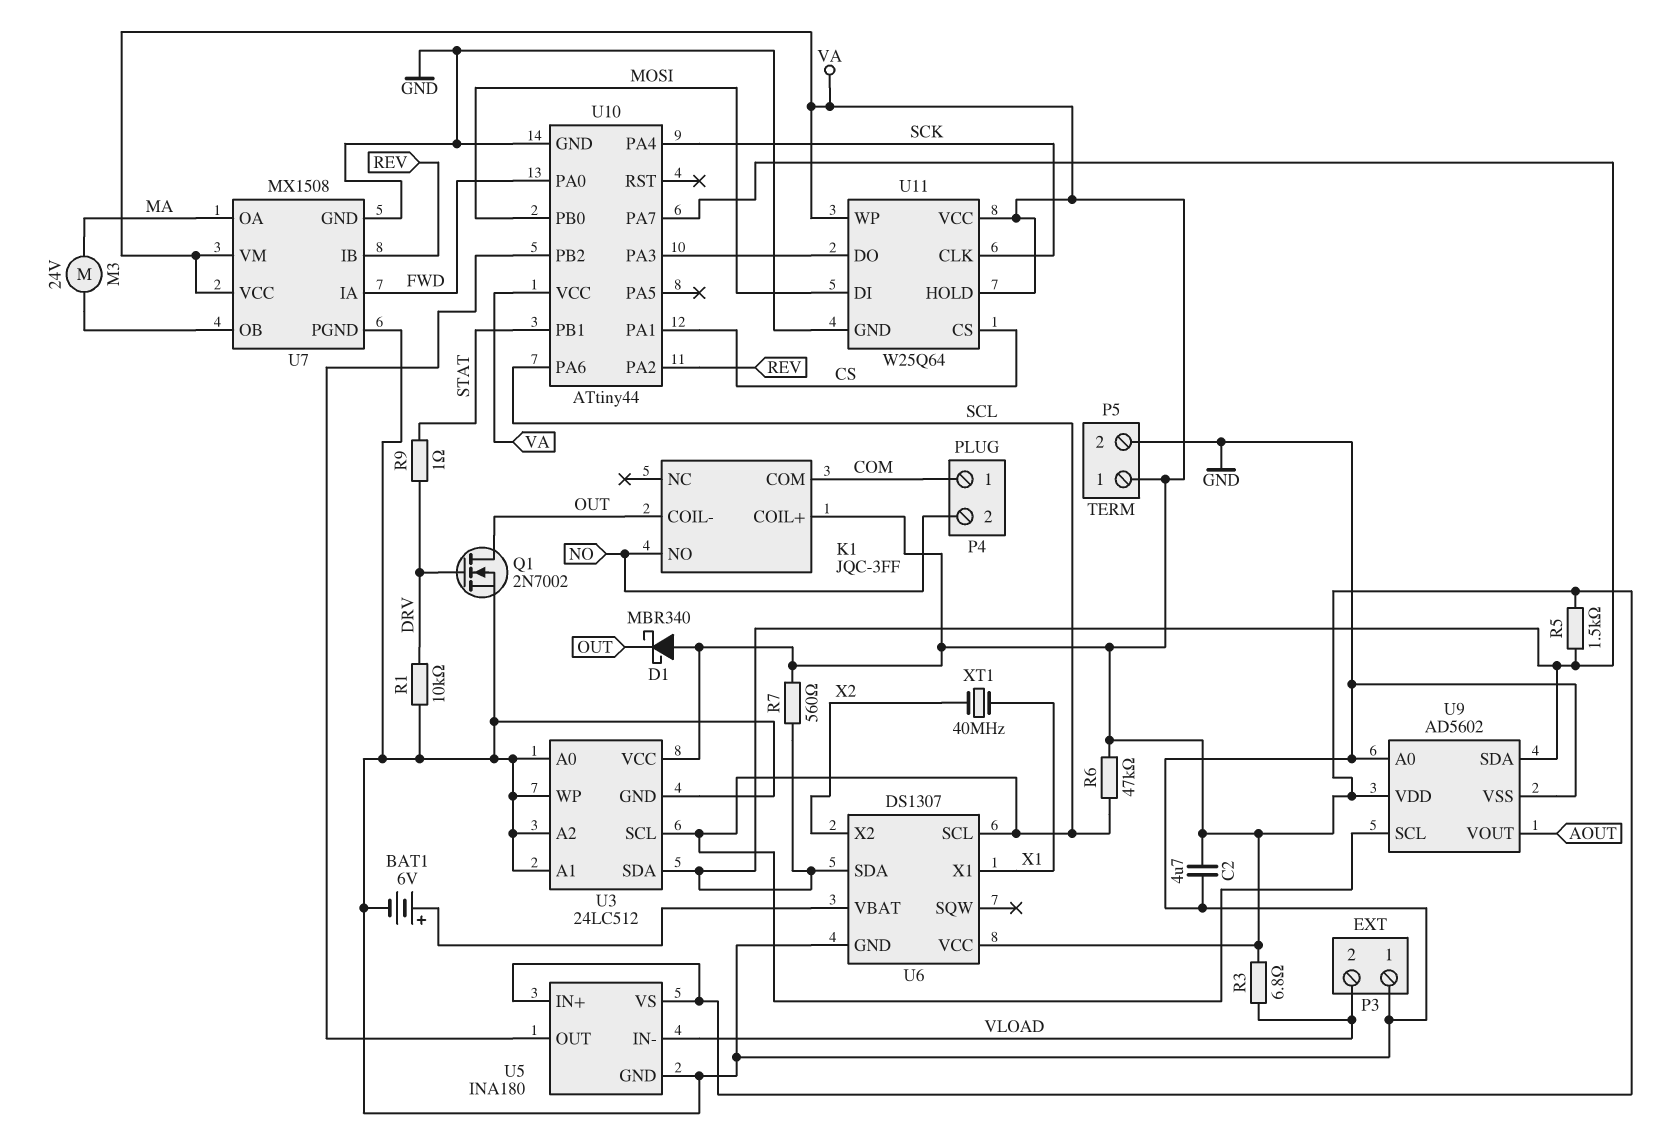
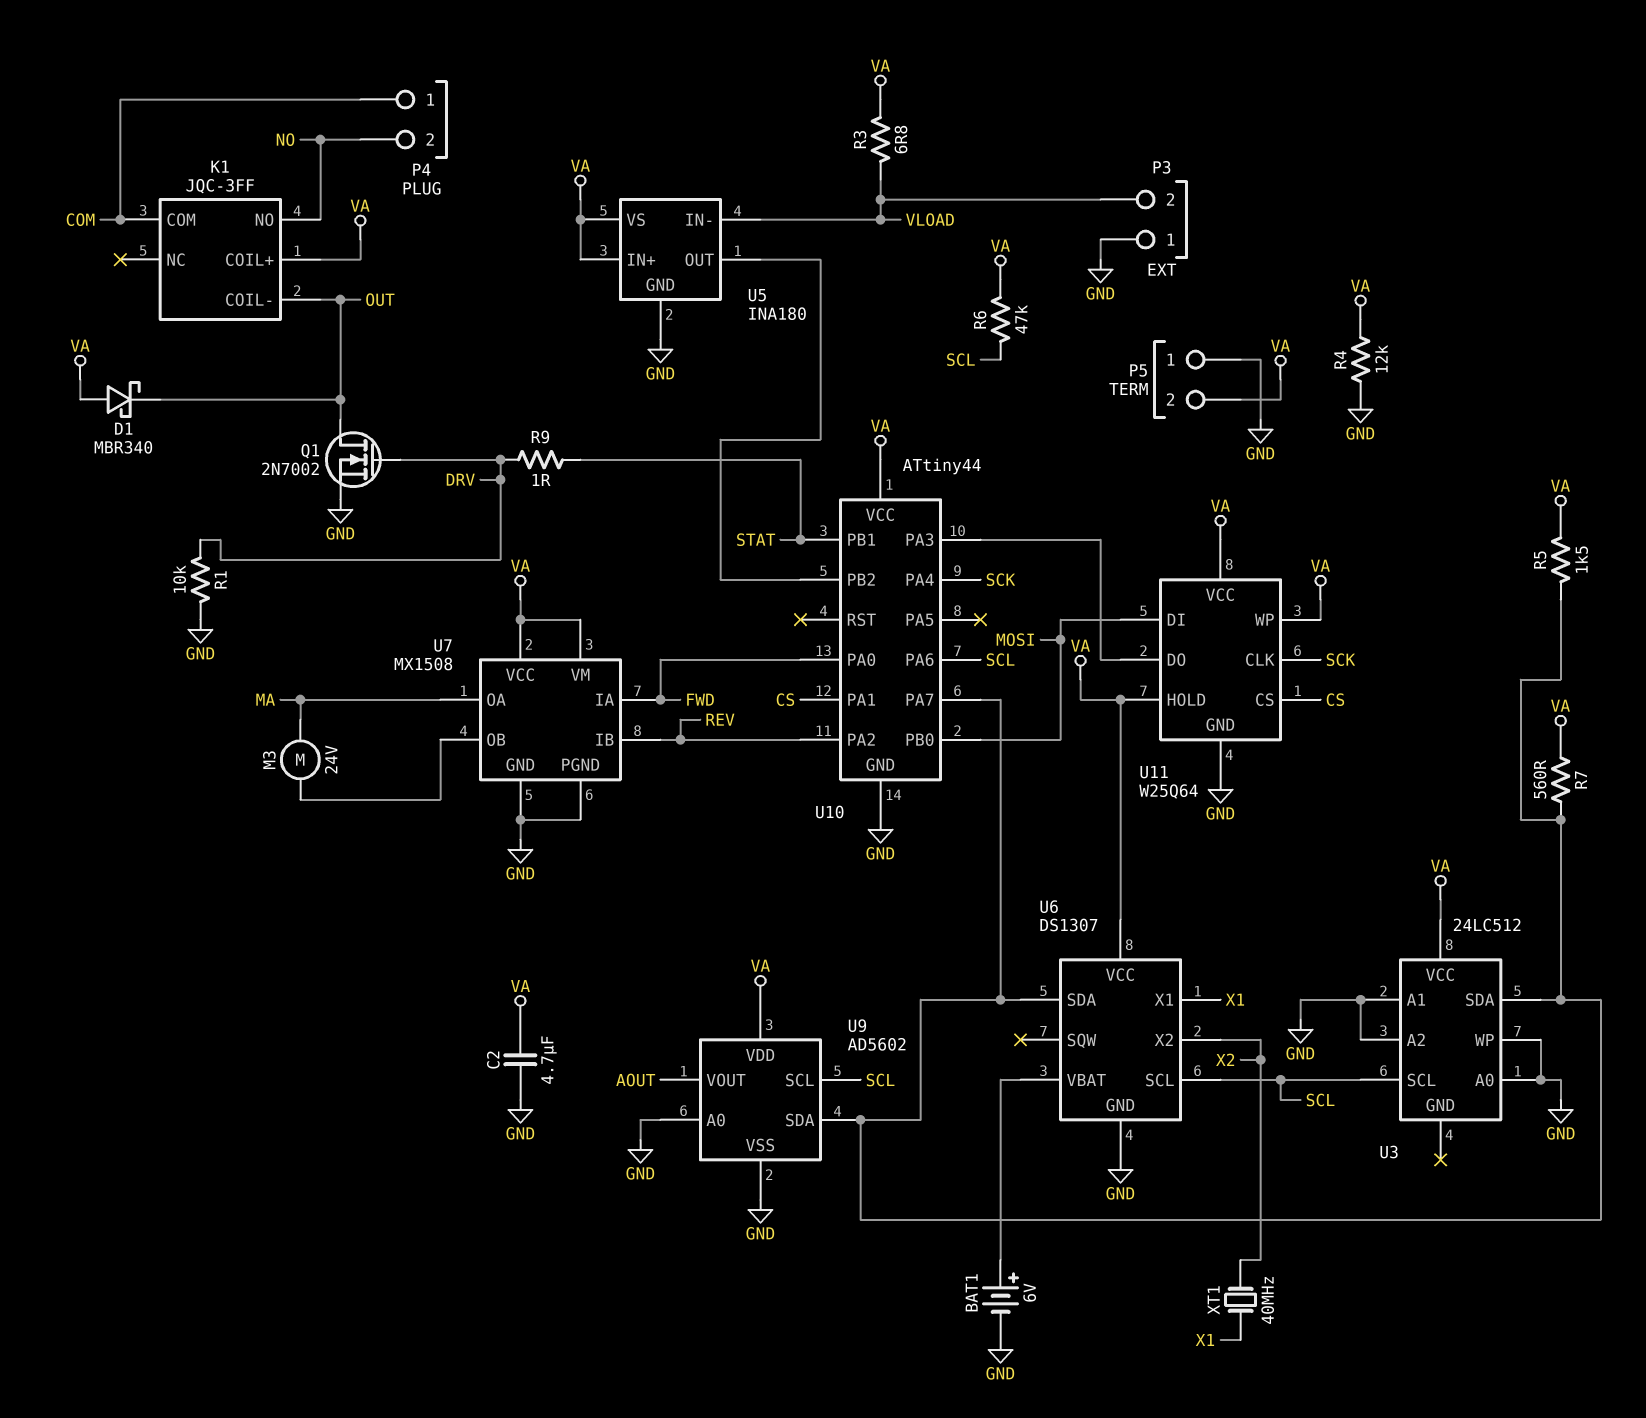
P5 pin 1: VA -> GND
P5 pin 2: GND -> VA
R4: none -> 12k (GND, VA)
U3 pin GND: GND -> none

